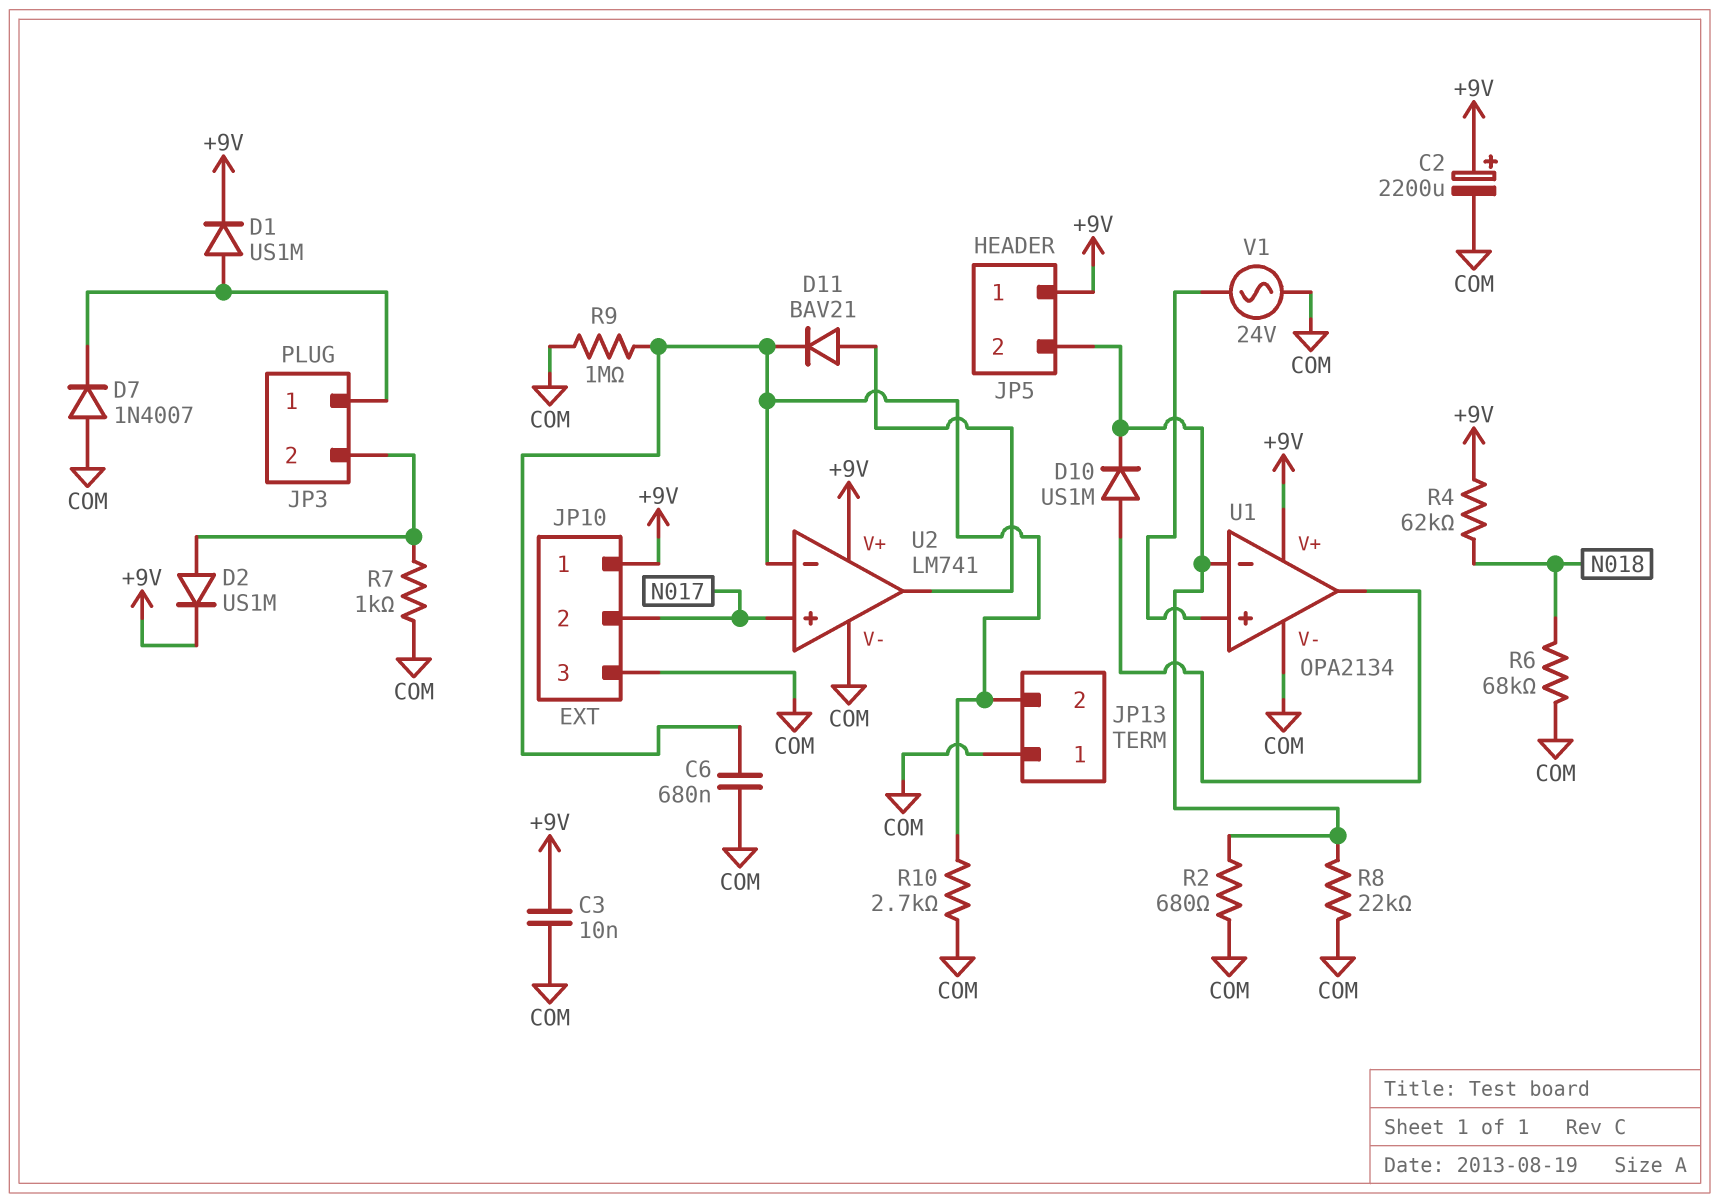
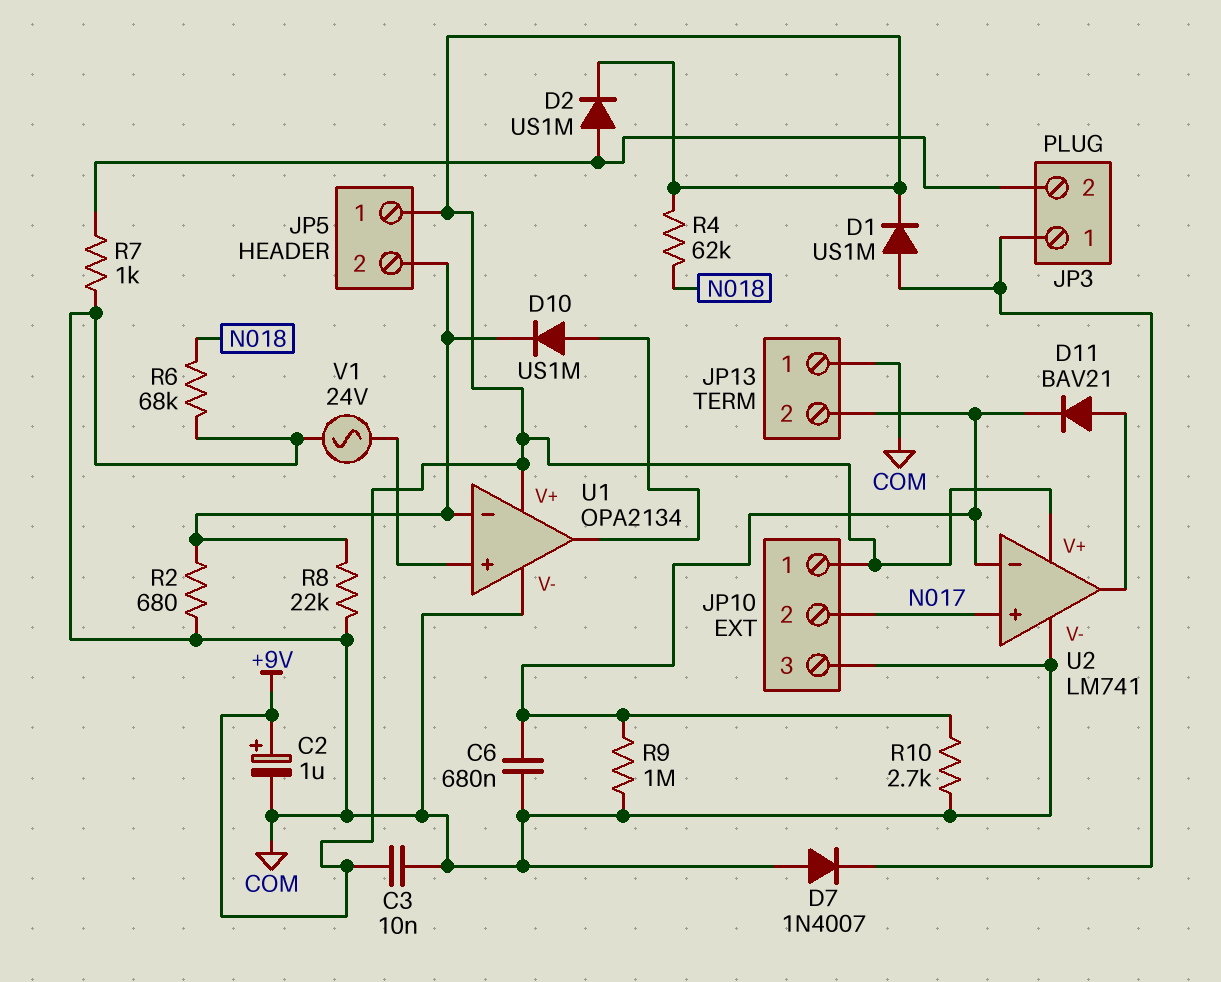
C2: 2200uF (plus +9V, minus COM) -> 1uF (plus +9V, minus COM)

